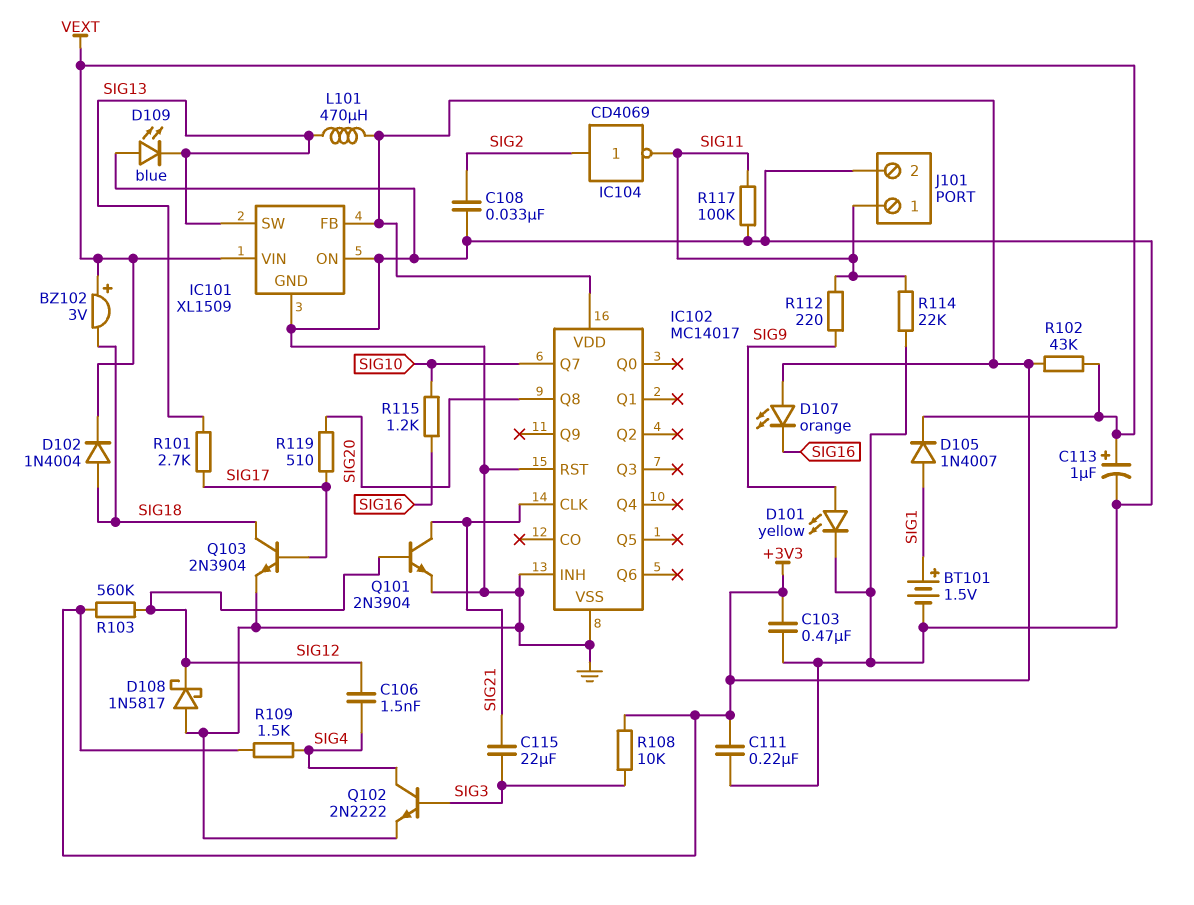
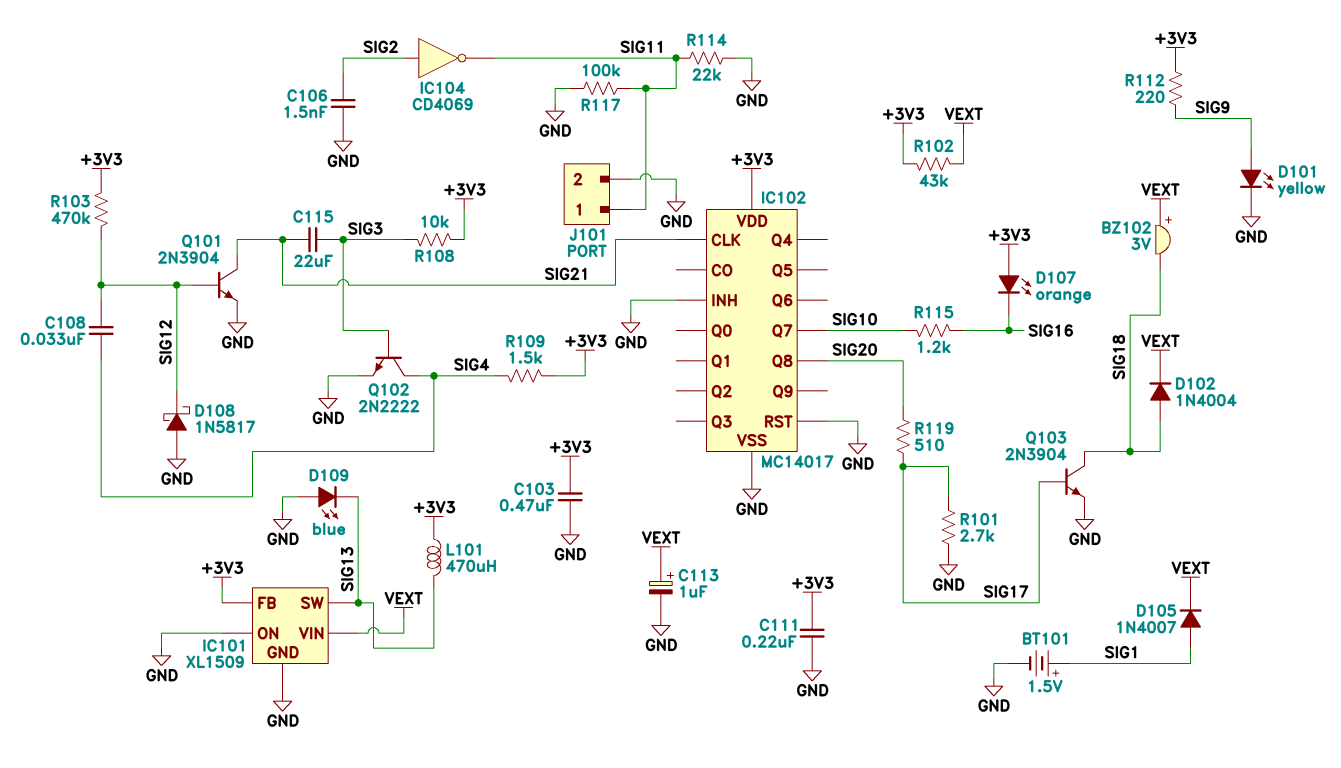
C106: 1.5nF (SIG4, SIG12) -> 1.5nF (GND, SIG2)
C108: 33nF (GND, SIG2) -> 33nF (SIG4, SIG12)
R101: 2.7k (SIG13, SIG17) -> 2.7k (GND, SIG17)
R103: 560k (+3V3, SIG12) -> 470k (+3V3, SIG12)
R112: 220 (SIG9, SIG11) -> 220 (+3V3, SIG9)

